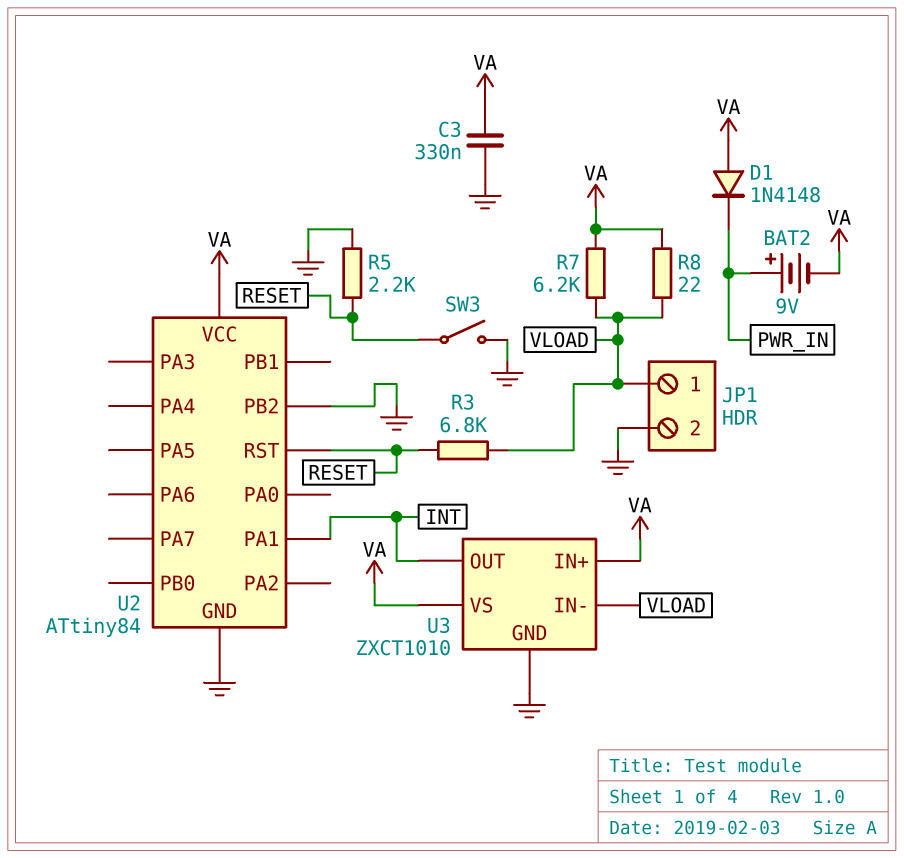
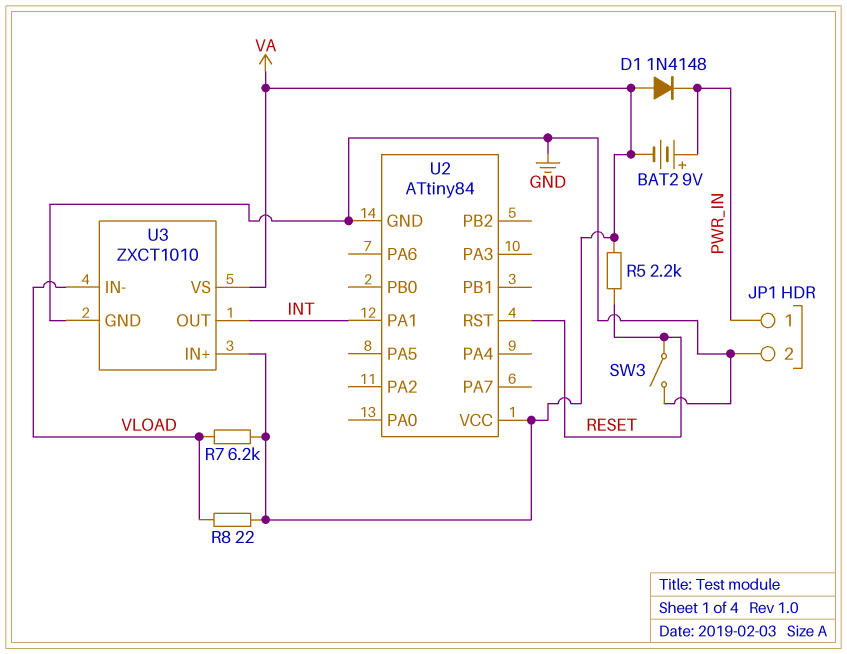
C3: 330nF (GND, VA) -> none
JP1 pin 1: VLOAD -> PWR_IN
R3: 6.8k (RESET, VLOAD) -> none
R5: 2.2k (GND, RESET) -> 2.2k (RESET, VA)
U2 pin PB2: GND -> none

